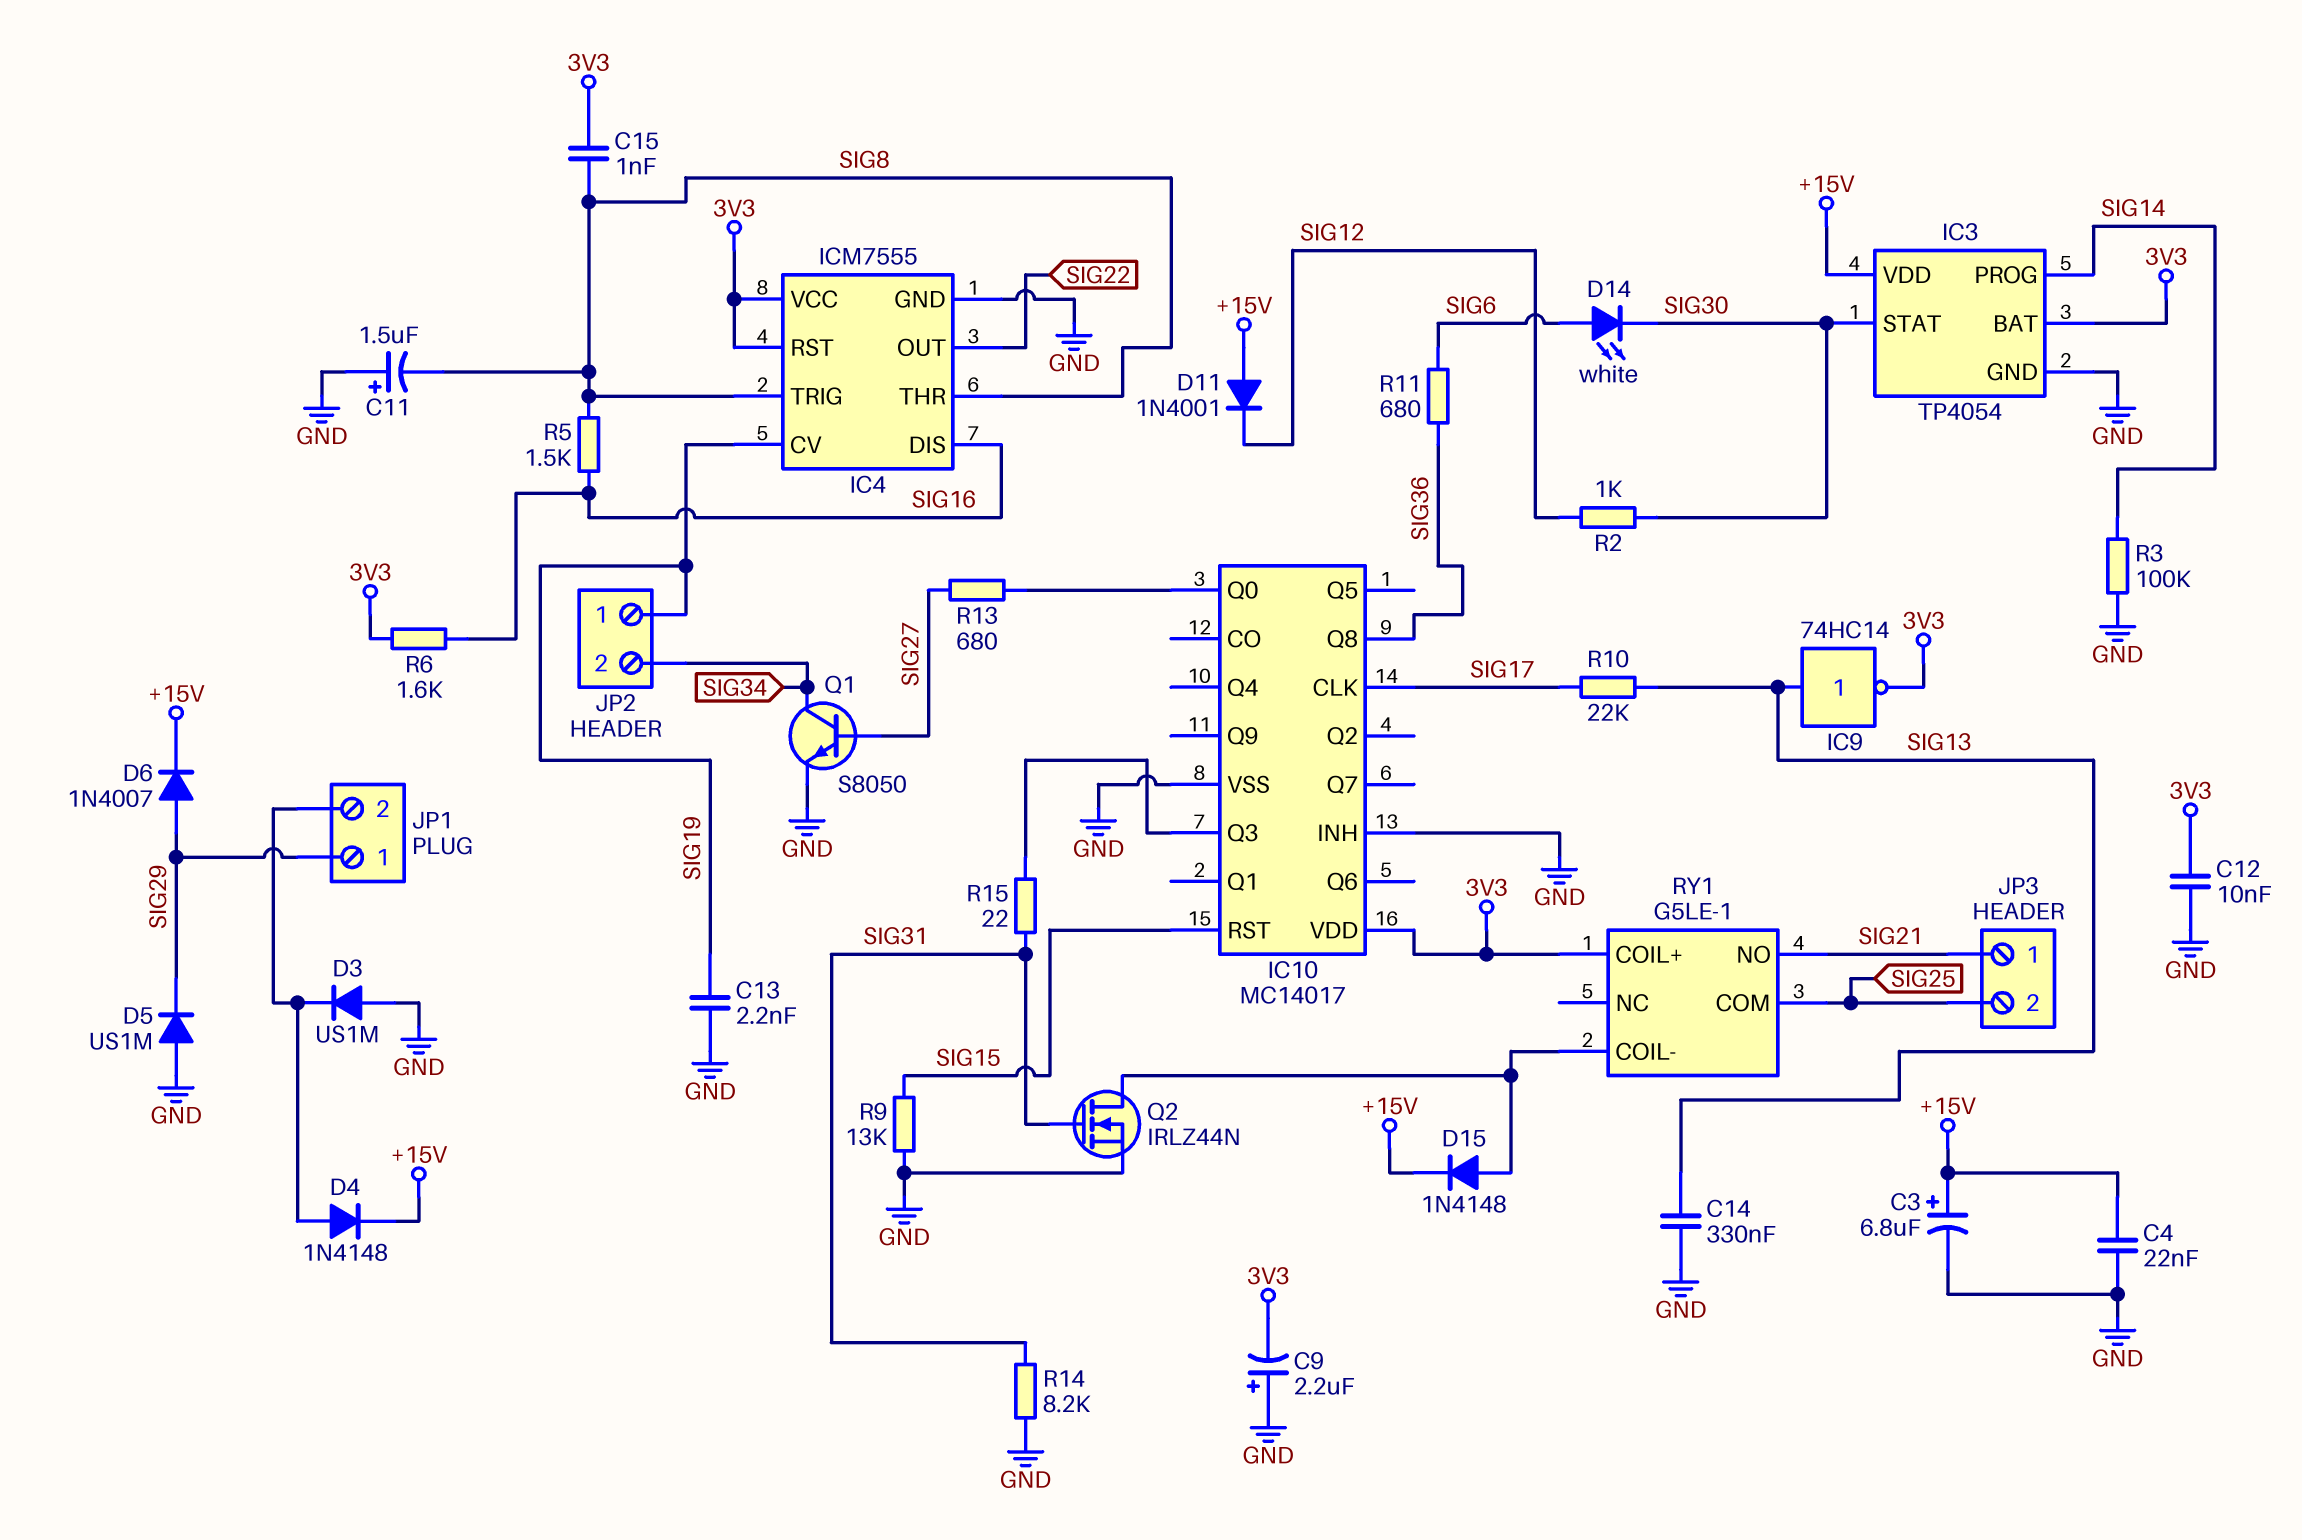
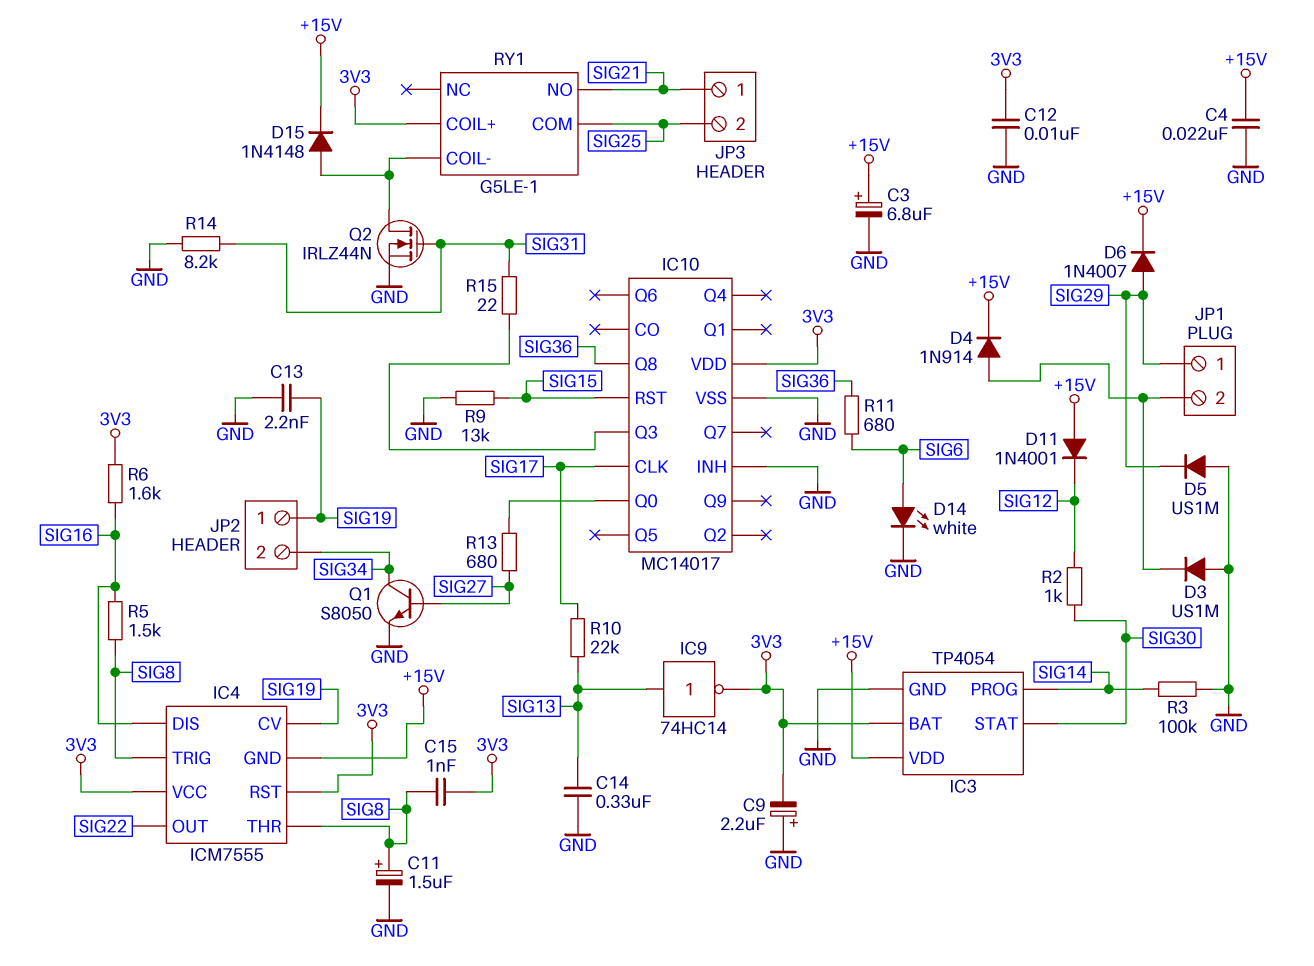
C11: 1.5uF (plus GND, minus SIG8) -> 1.5uF (plus SIG8, minus GND)
D4: diode 1N4148 (A JP1/2, K +15V) -> diode 1N914 (A JP1/2, K +15V)
D14: LED white (A SIG6, K SIG30) -> LED white (A SIG6, K GND)
IC4 pin GND: GND -> +15V

